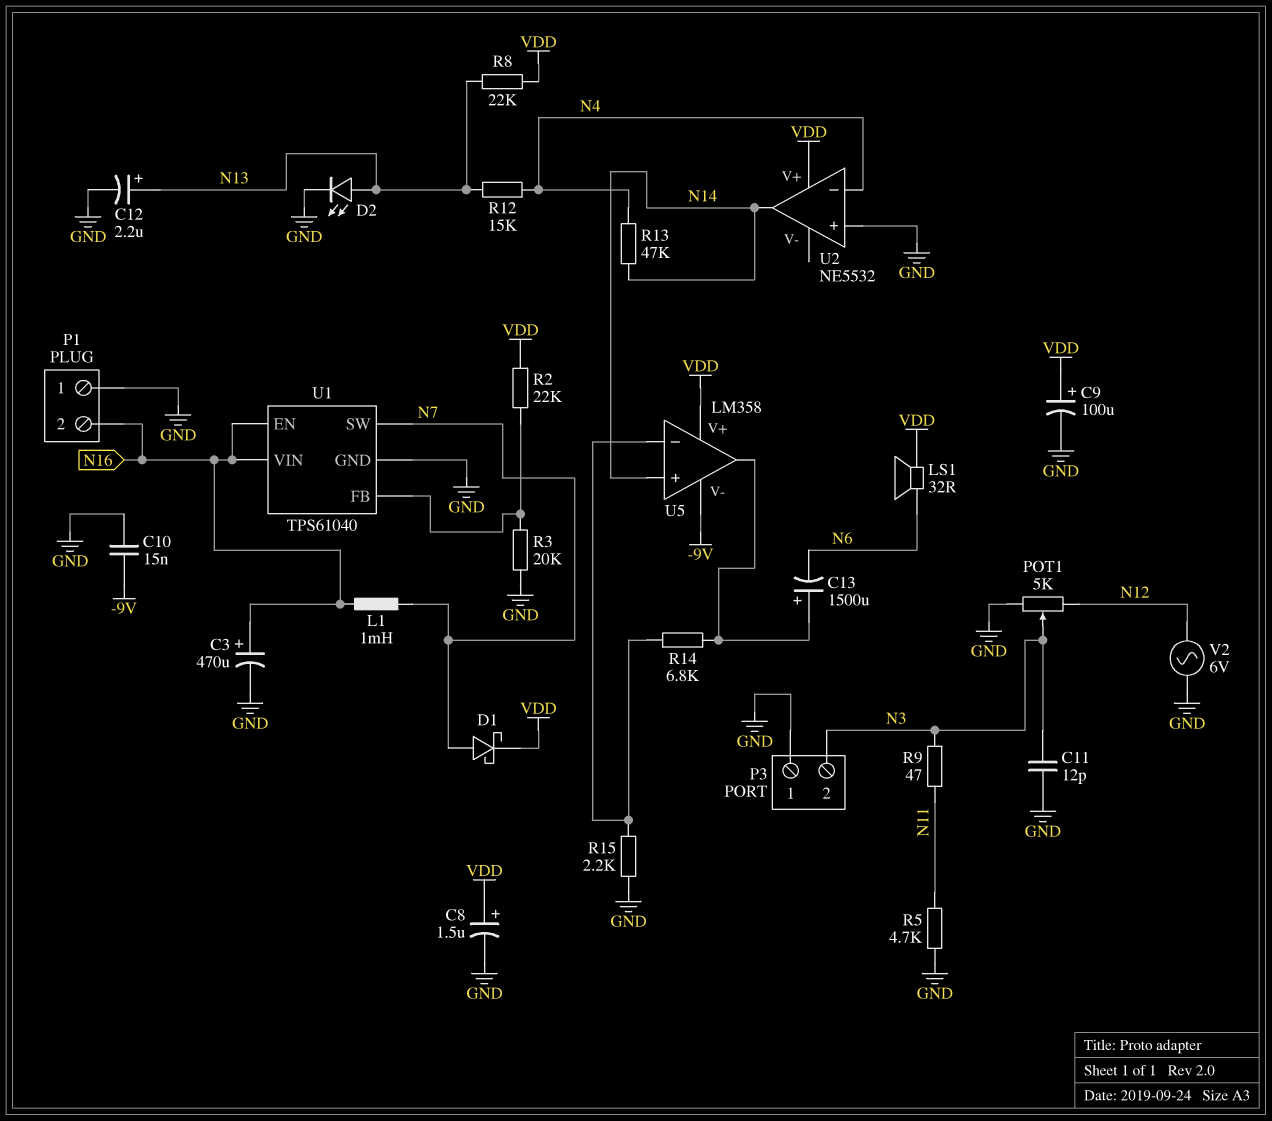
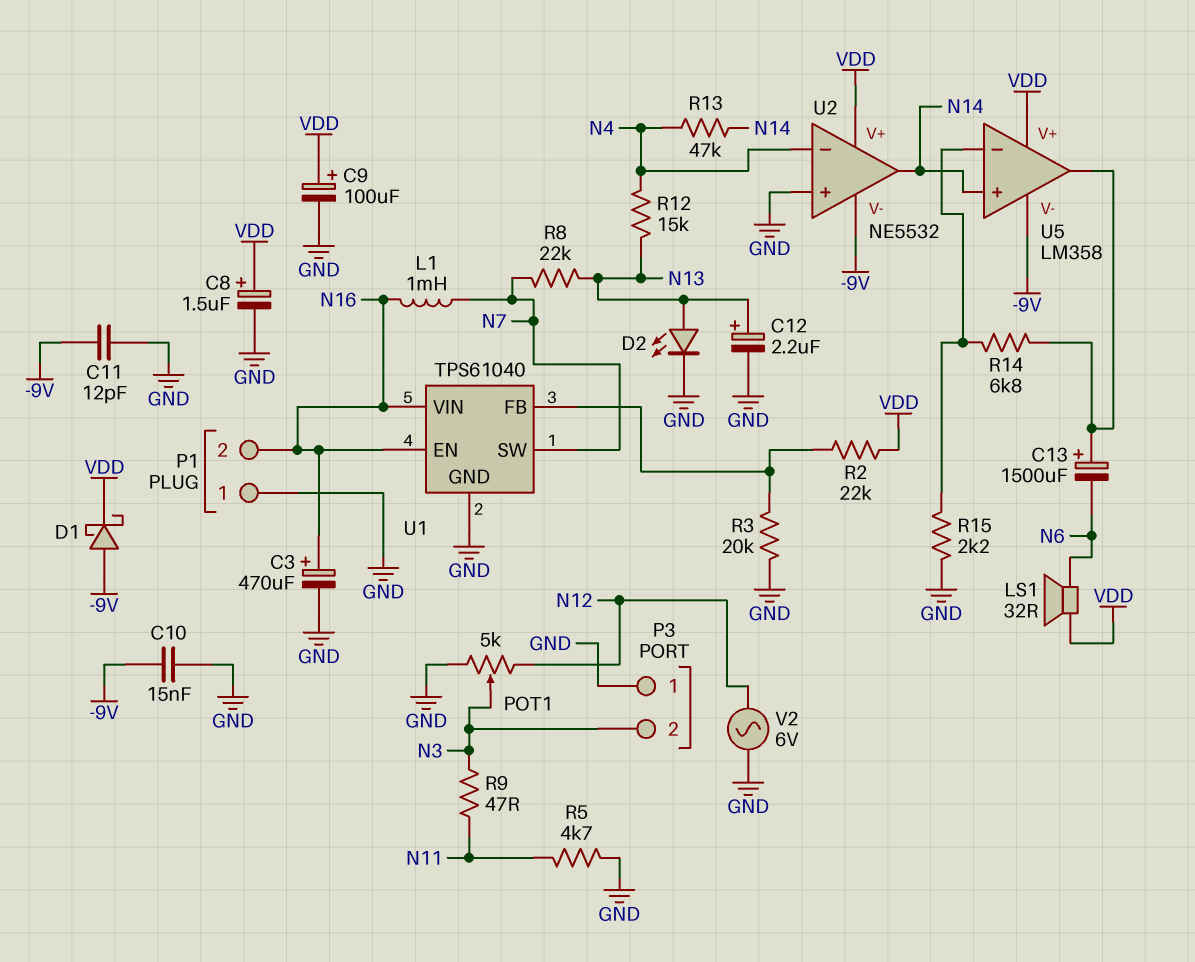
C11: 12pF (GND, N3) -> 12pF (-9V, GND)
D1: schottky (A N7, K VDD) -> schottky (A -9V, K VDD)
R8: 22k (N13, VDD) -> 22k (N7, N13)
U2 pin V-: none -> -9V

